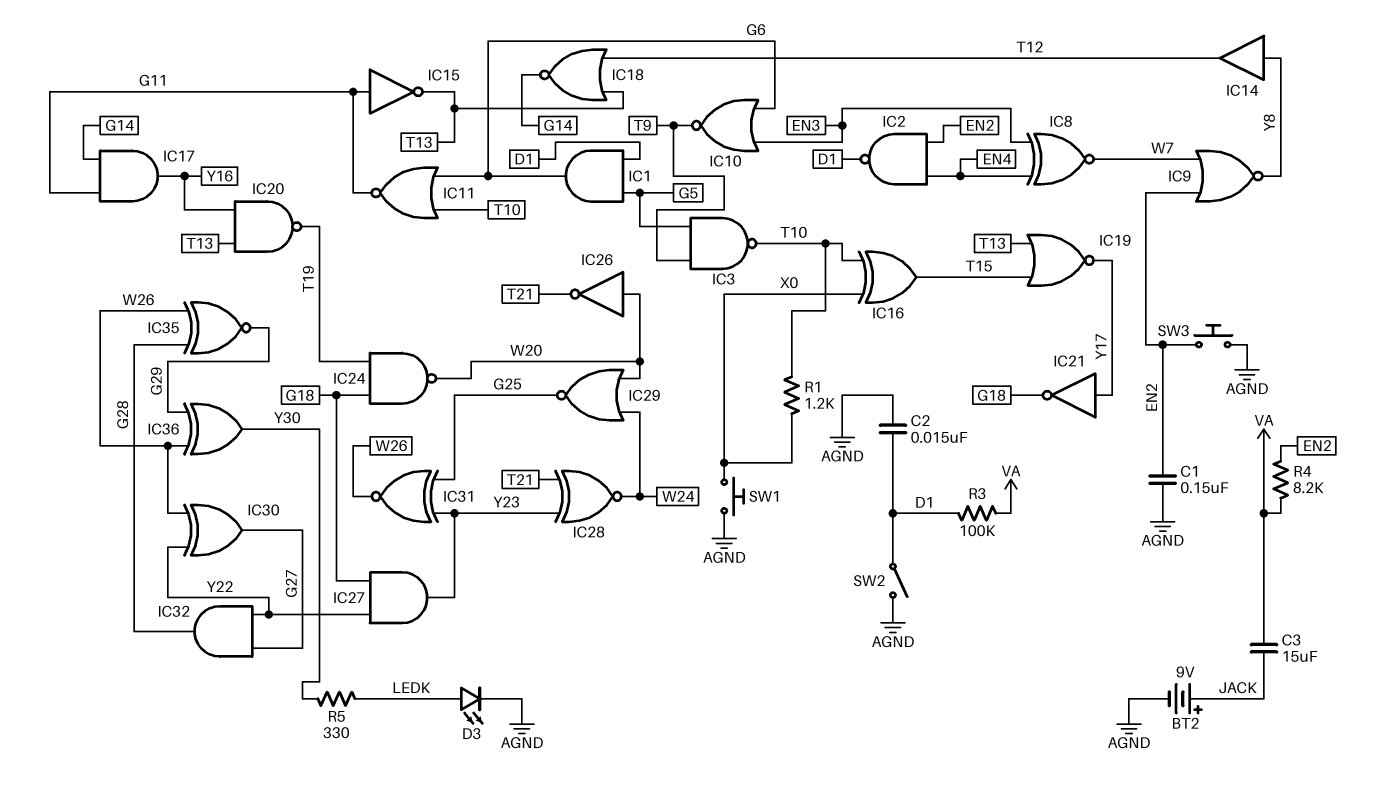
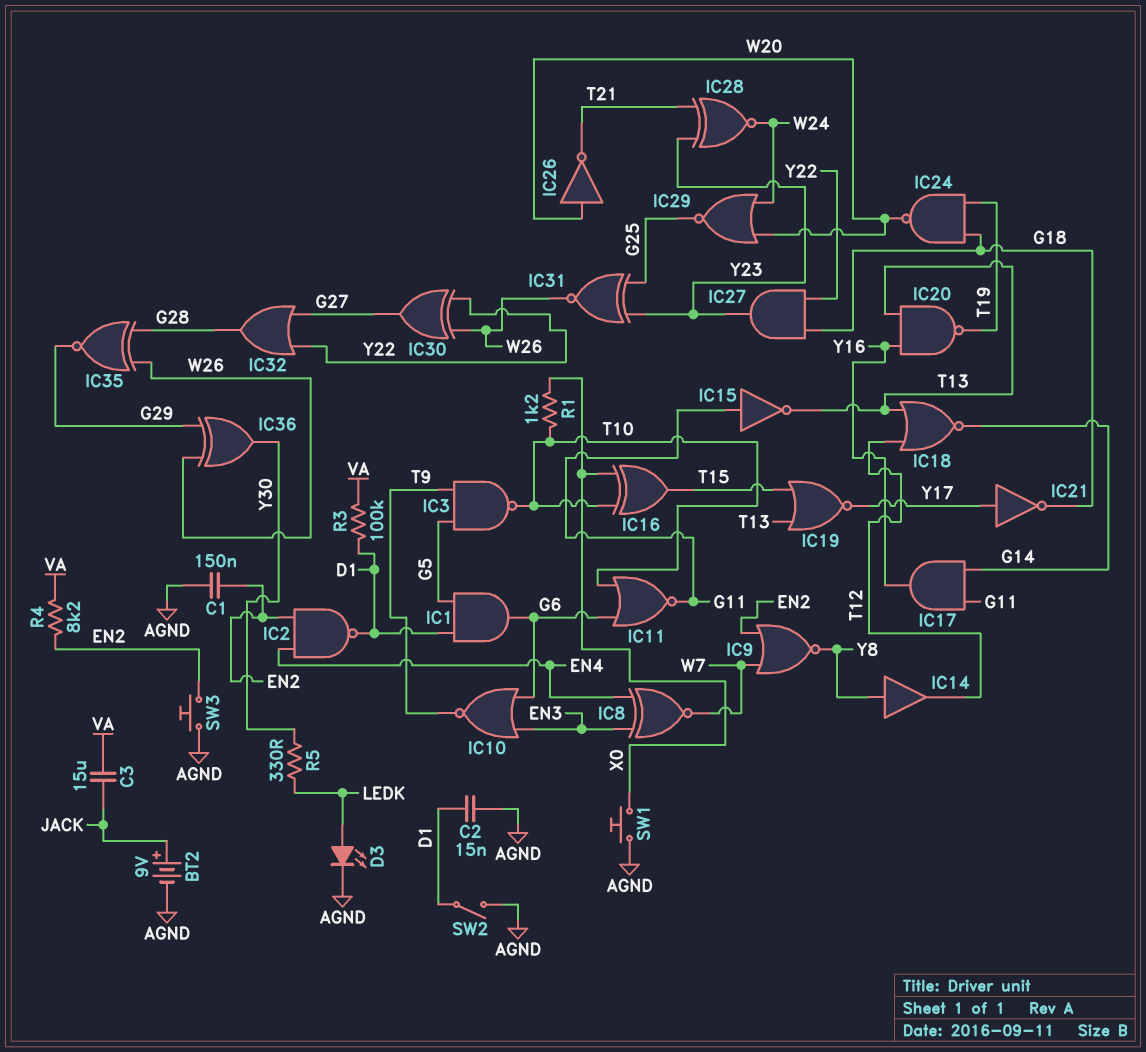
IC32: AND (in G27, in Y22, out G28) -> OR (in G27, in Y22, out G28)

